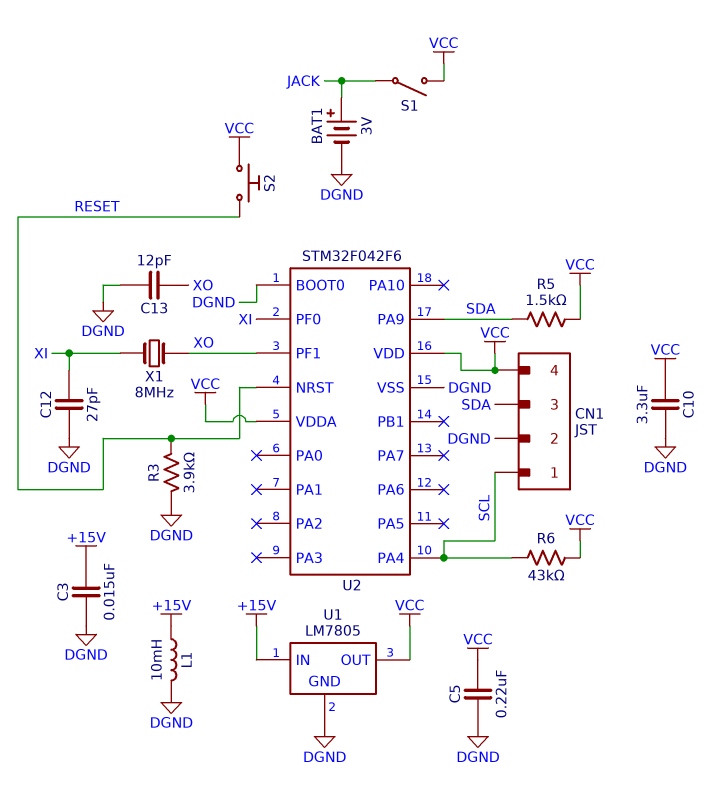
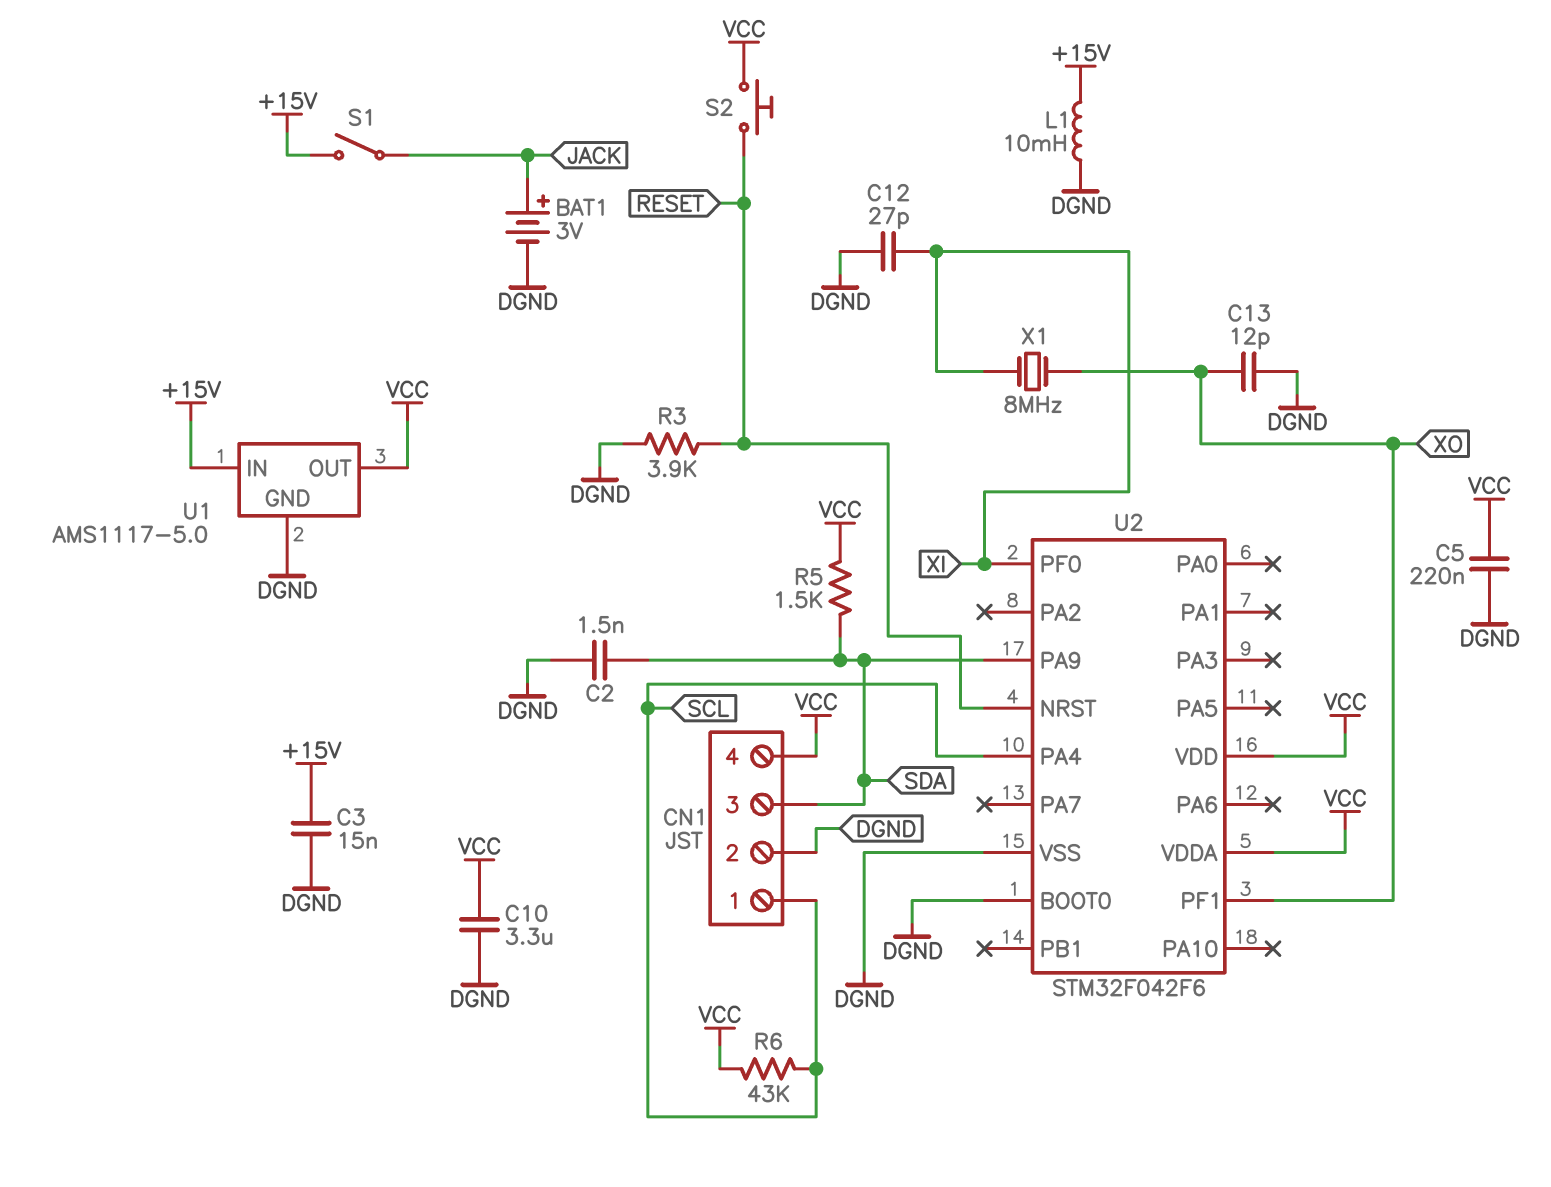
C2: none -> 1.5nF (DGND, SDA)
S1: switch (JACK, VCC) -> switch (+15V, JACK)
U1: LM7805 -> AMS1117-5.0

